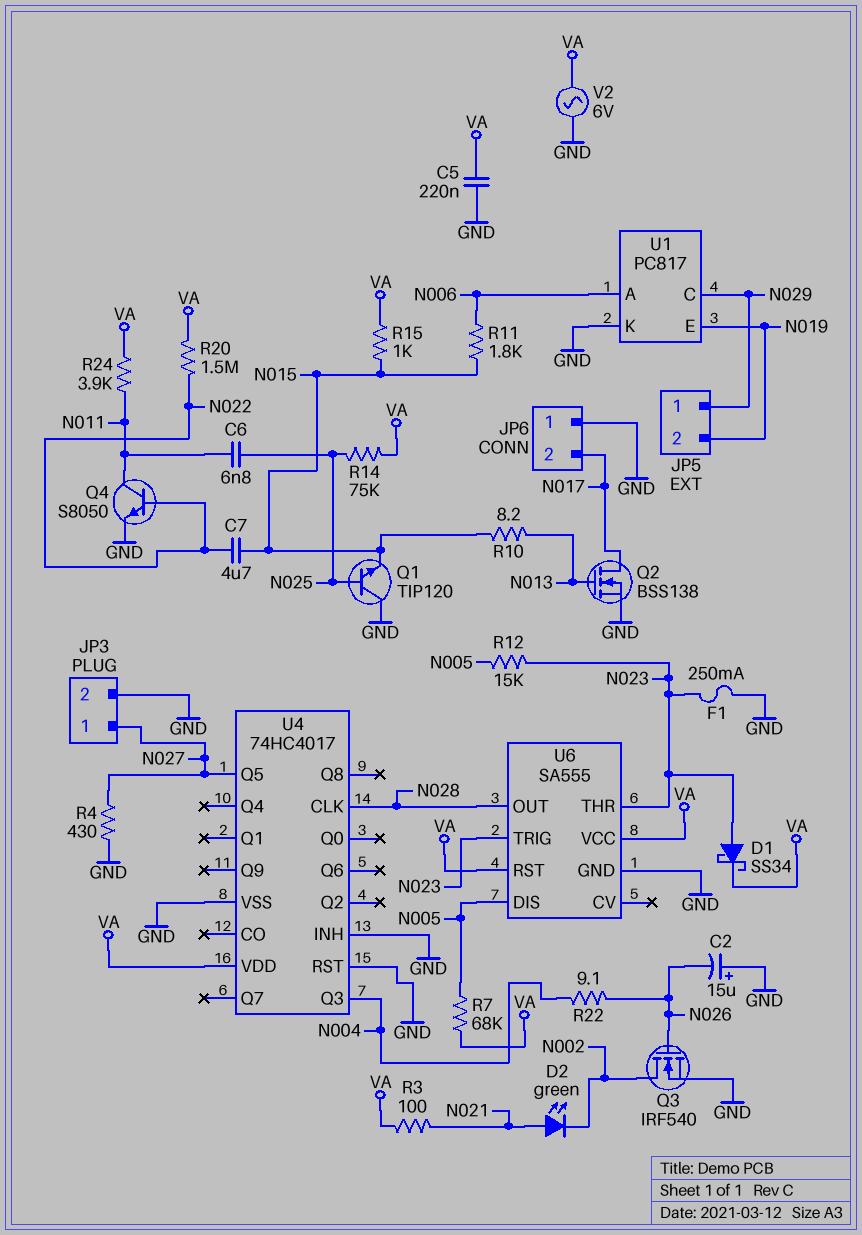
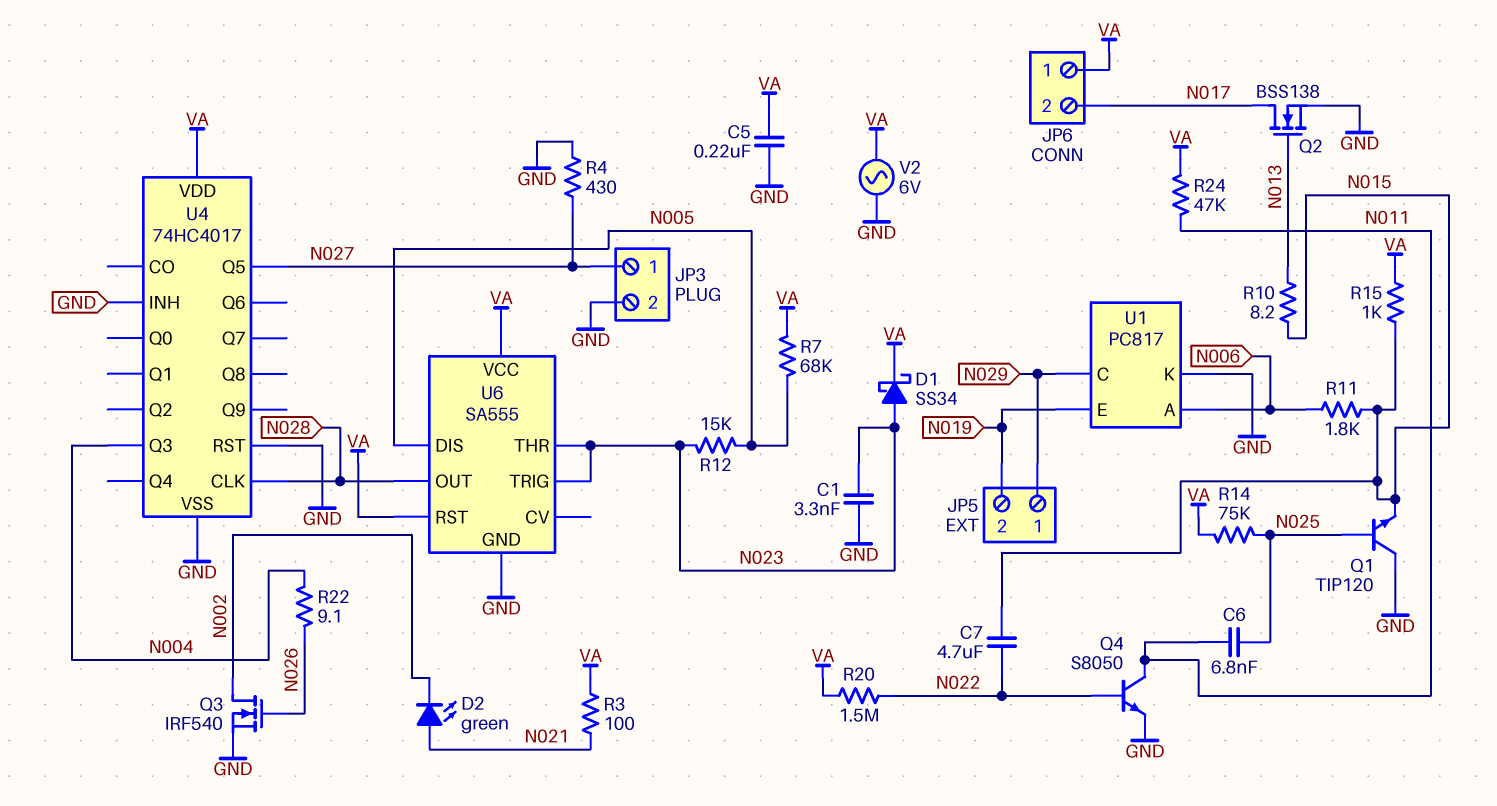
C1: none -> 3.3nF (GND, N023)
C2: 15uF (plus GND, minus N026) -> none
F1: 250mA (GND, N023) -> none
JP6 pin 1: GND -> VA
R24: 3.9k (N011, VA) -> 47k (N011, VA)

